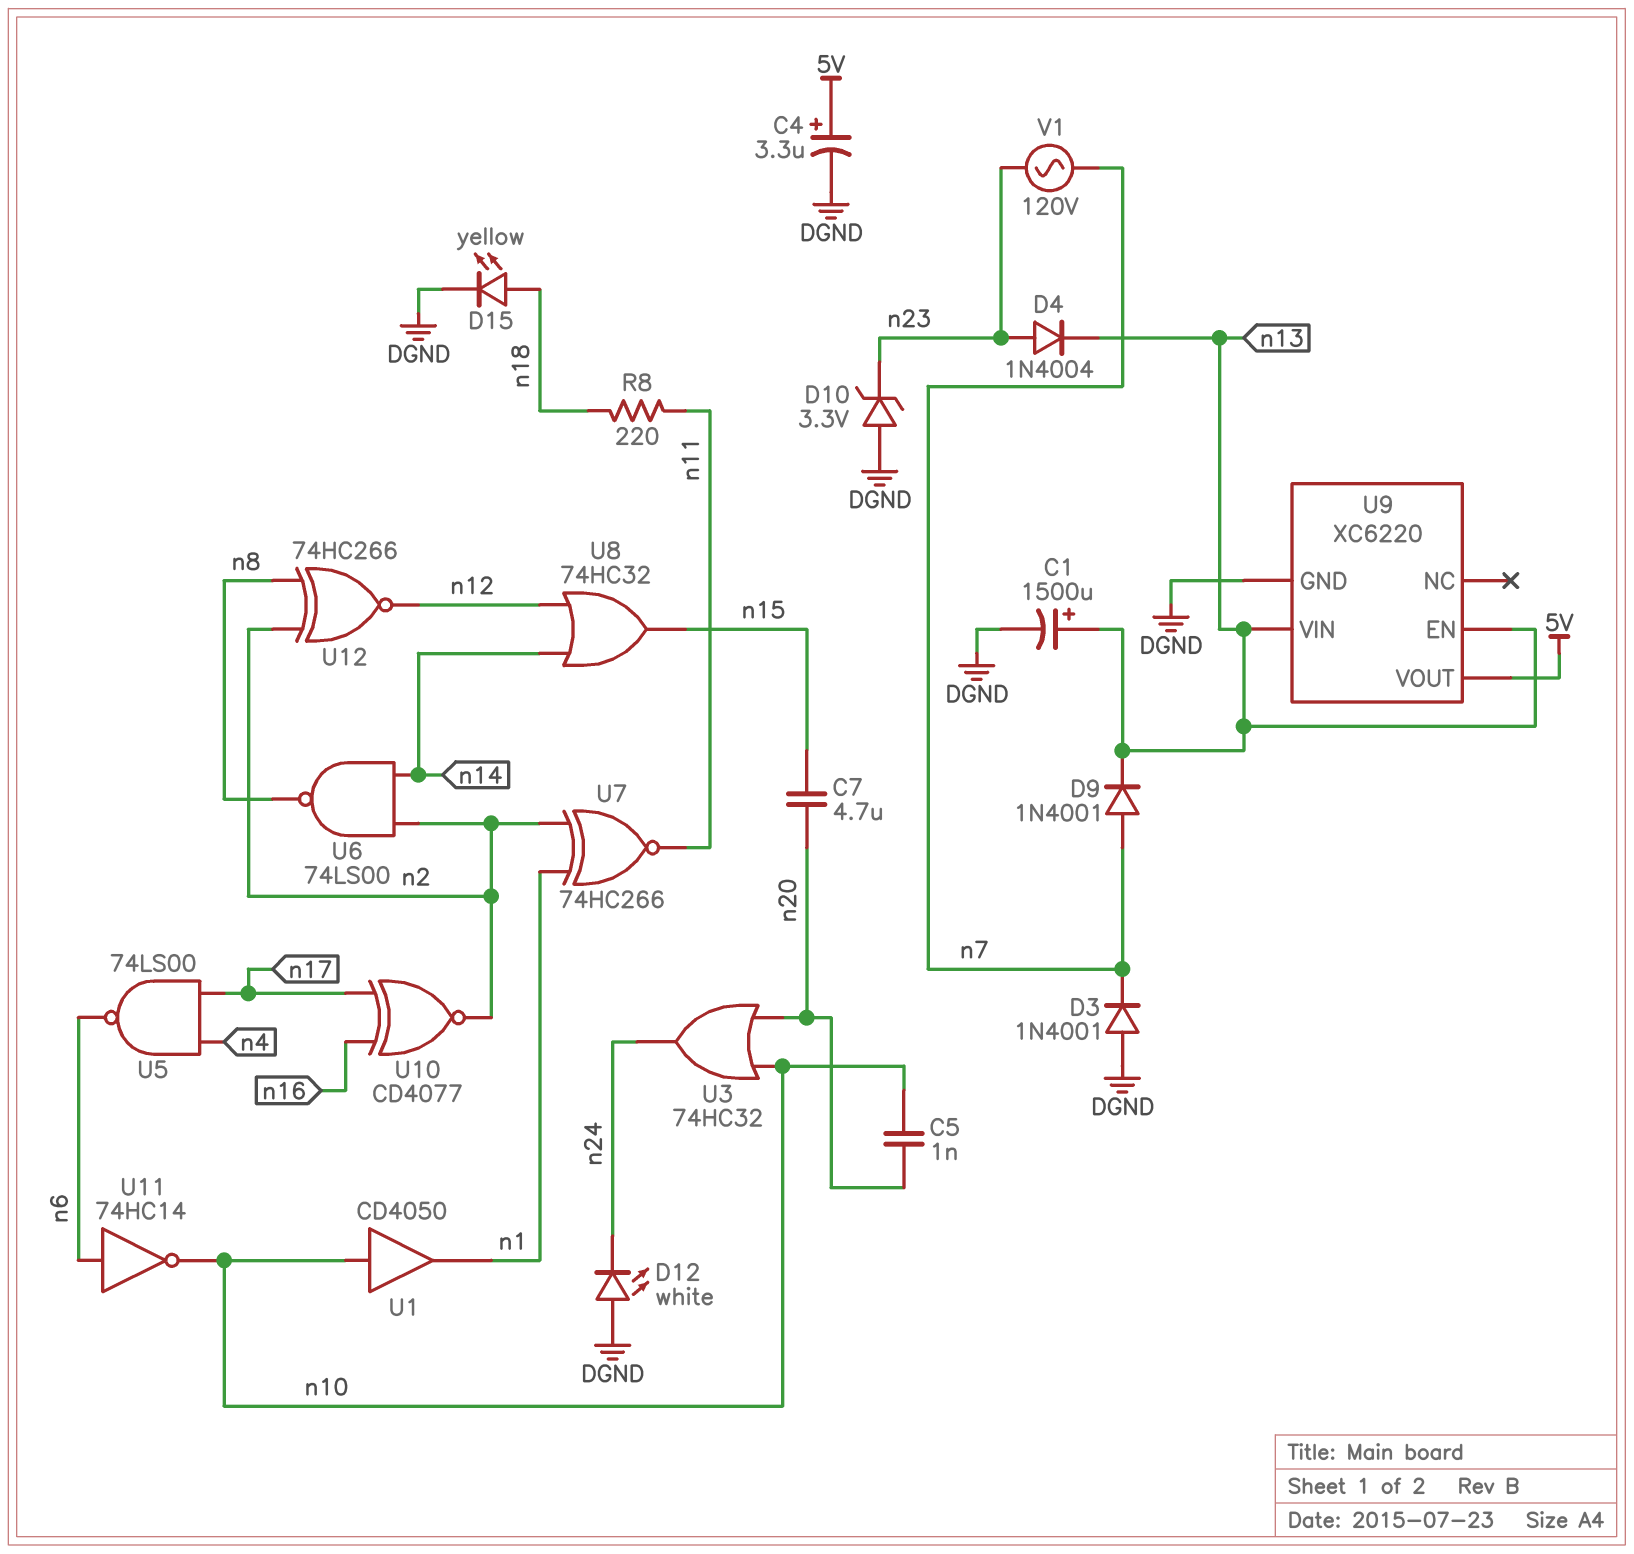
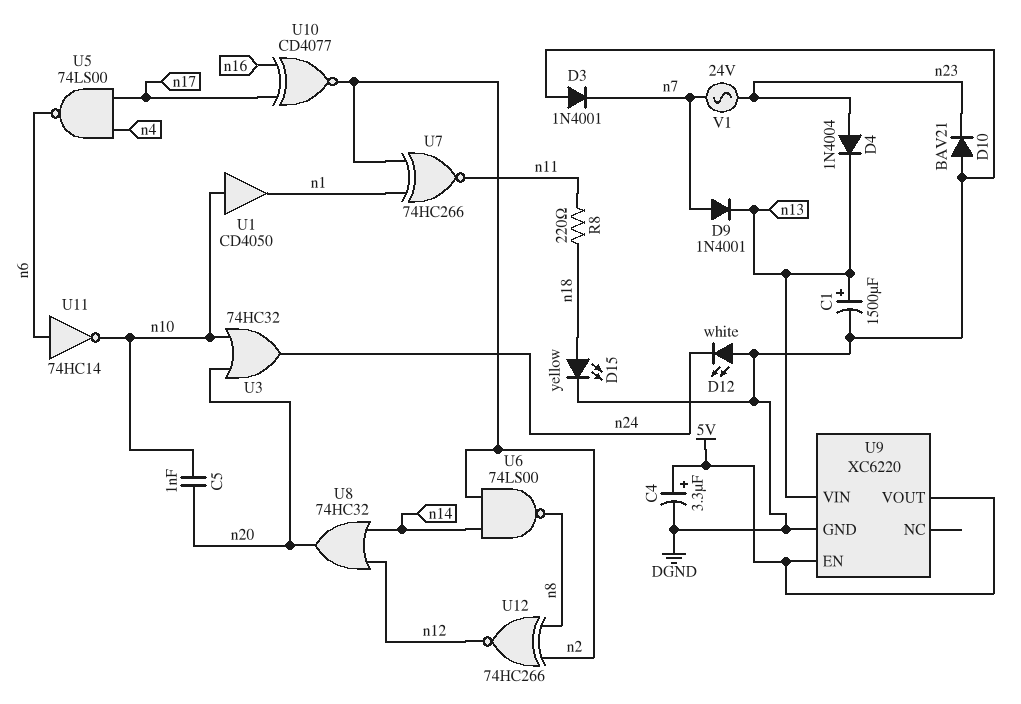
C7: 4.7uF (n15, n20) -> none
D10: zener 3.3V (A DGND, K n23) -> diode BAV21 (A DGND, K n23)
U8: OR 74HC32 (in n12, in n14, out n15) -> OR 74HC32 (in n12, in n14, out n20)
U9 pin EN: n13 -> 5V
V1: AC 120V (n7, n23) -> AC 24V (n7, n23)

